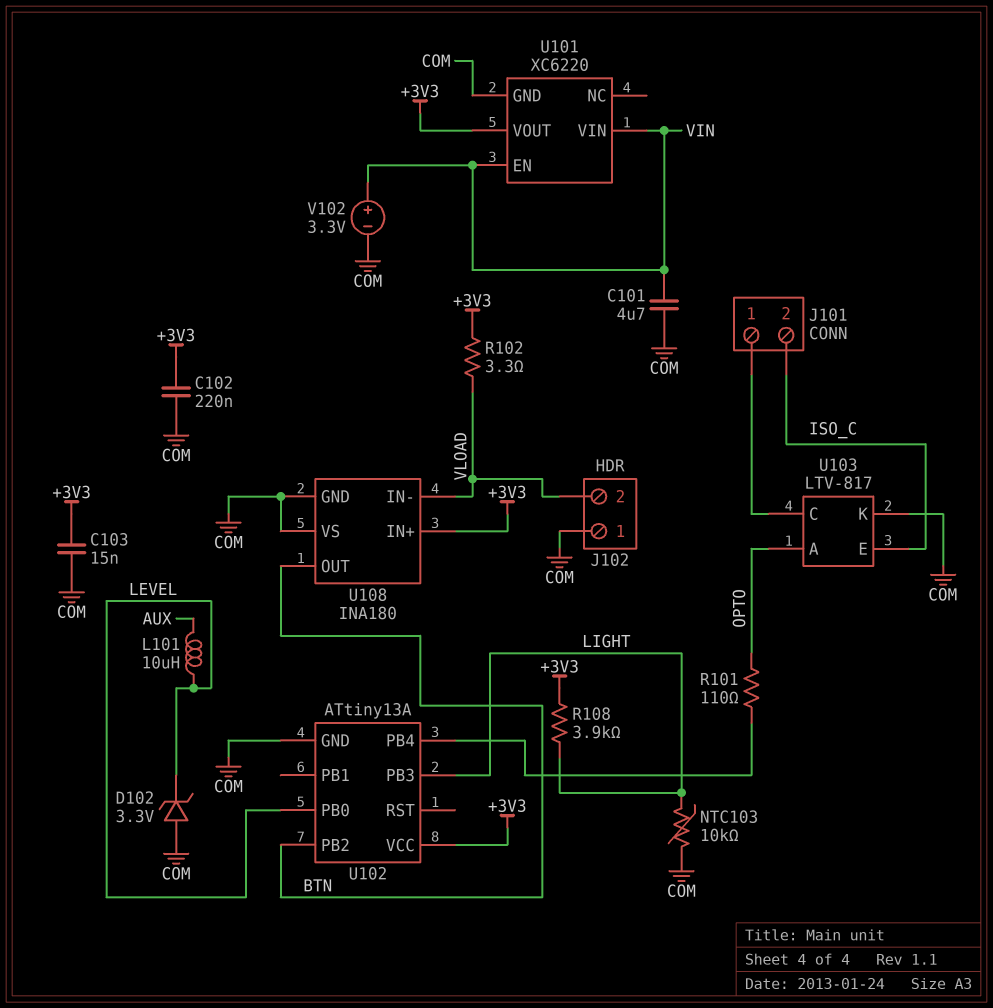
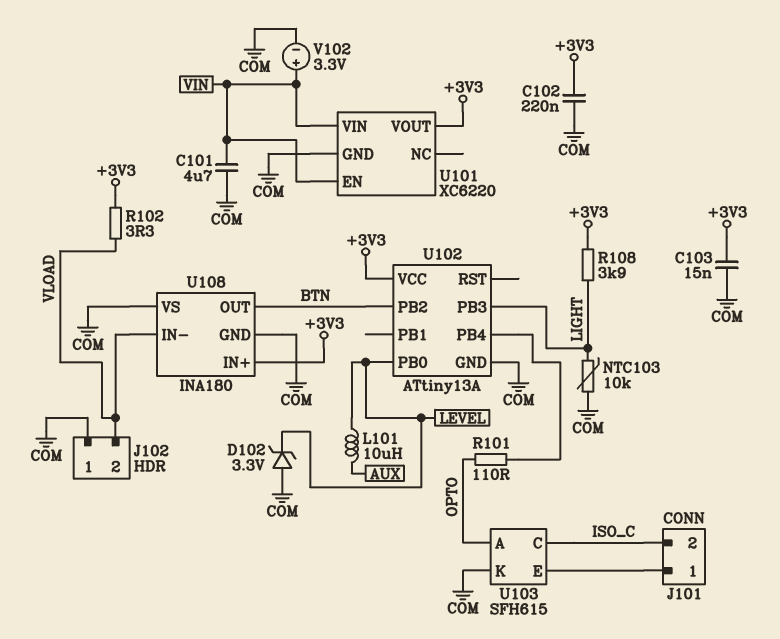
U103: LTV-817 -> SFH615
U103 pin C: J101/1 -> ISO_C
U103 pin E: ISO_C -> J101/1

